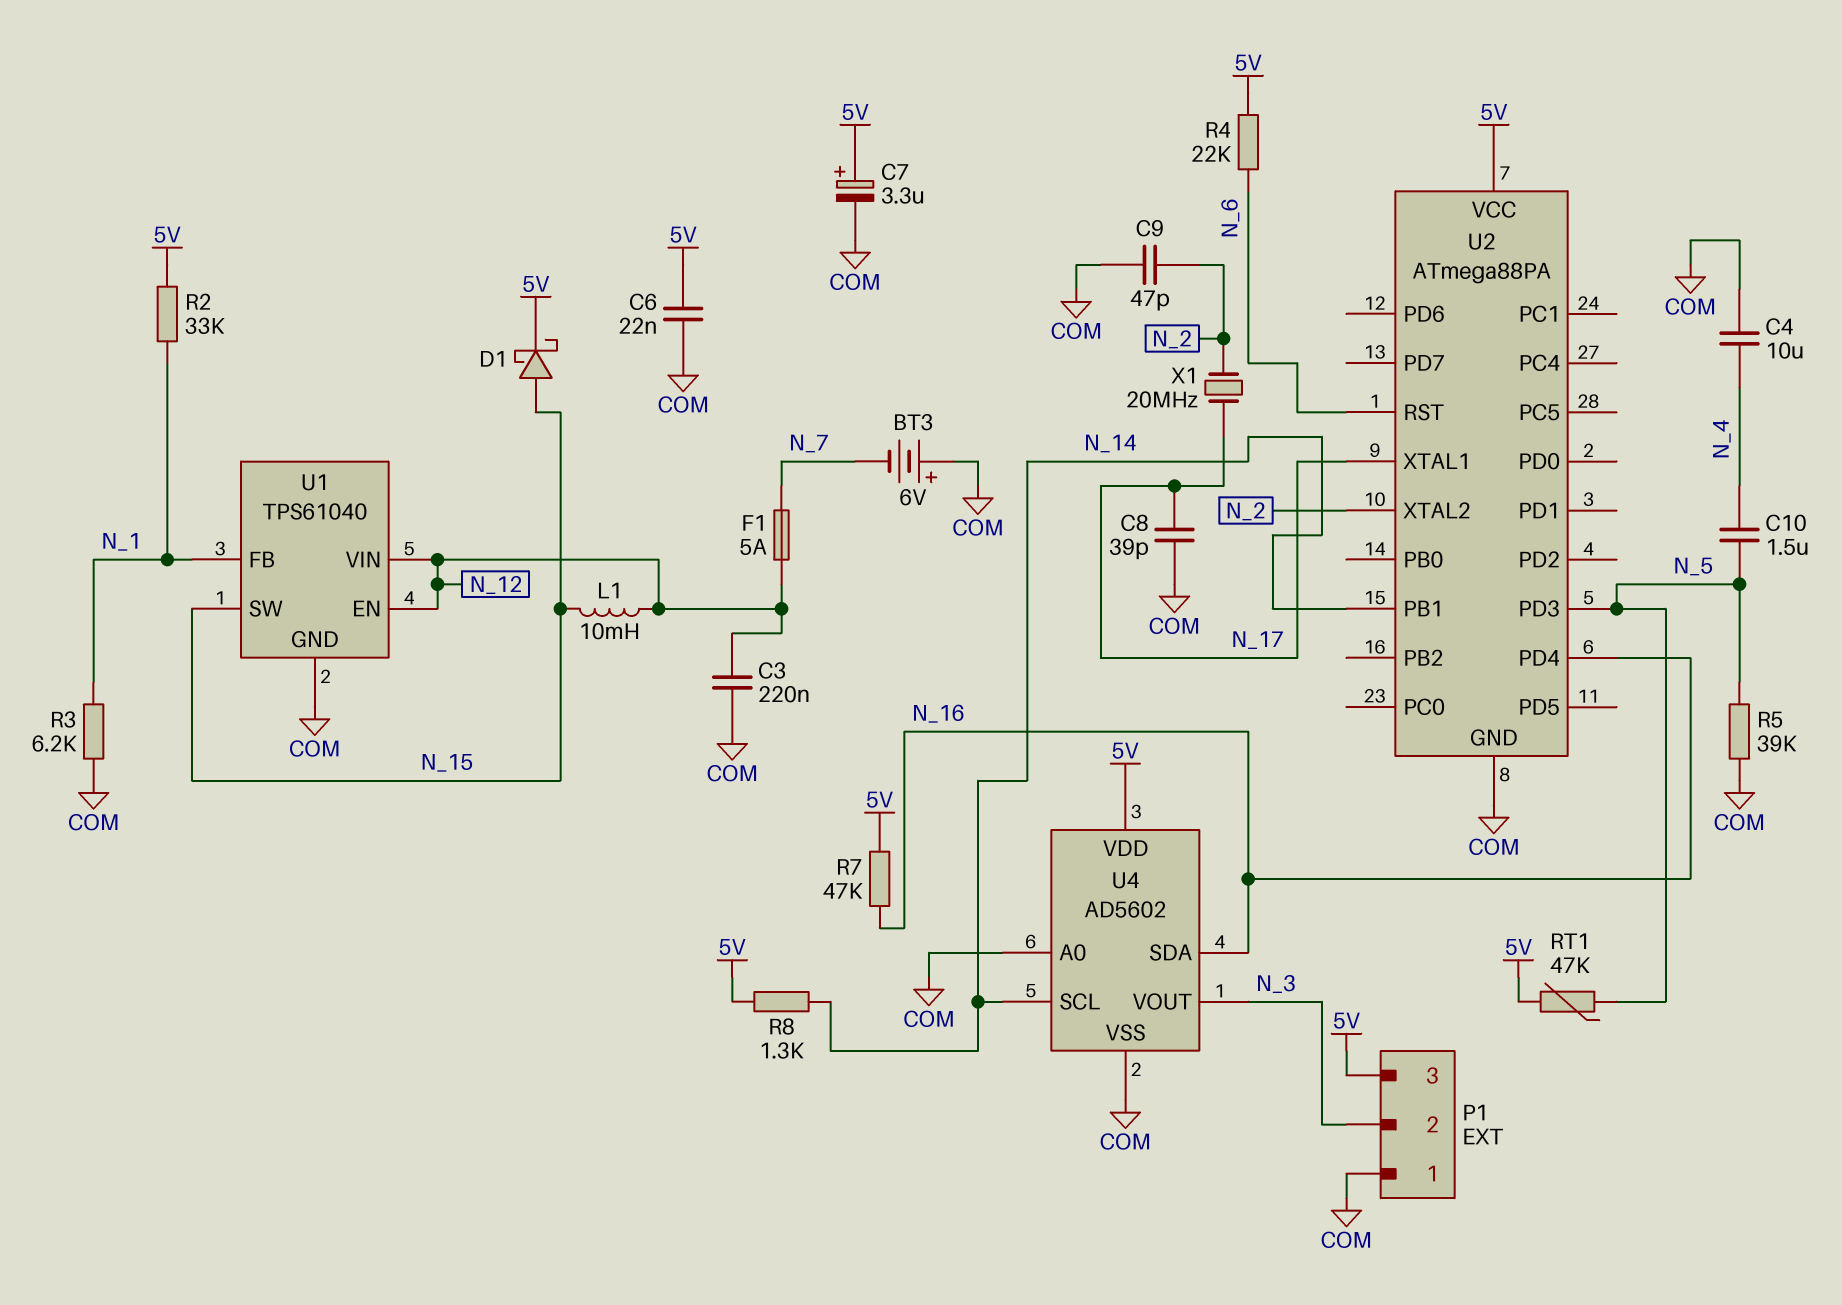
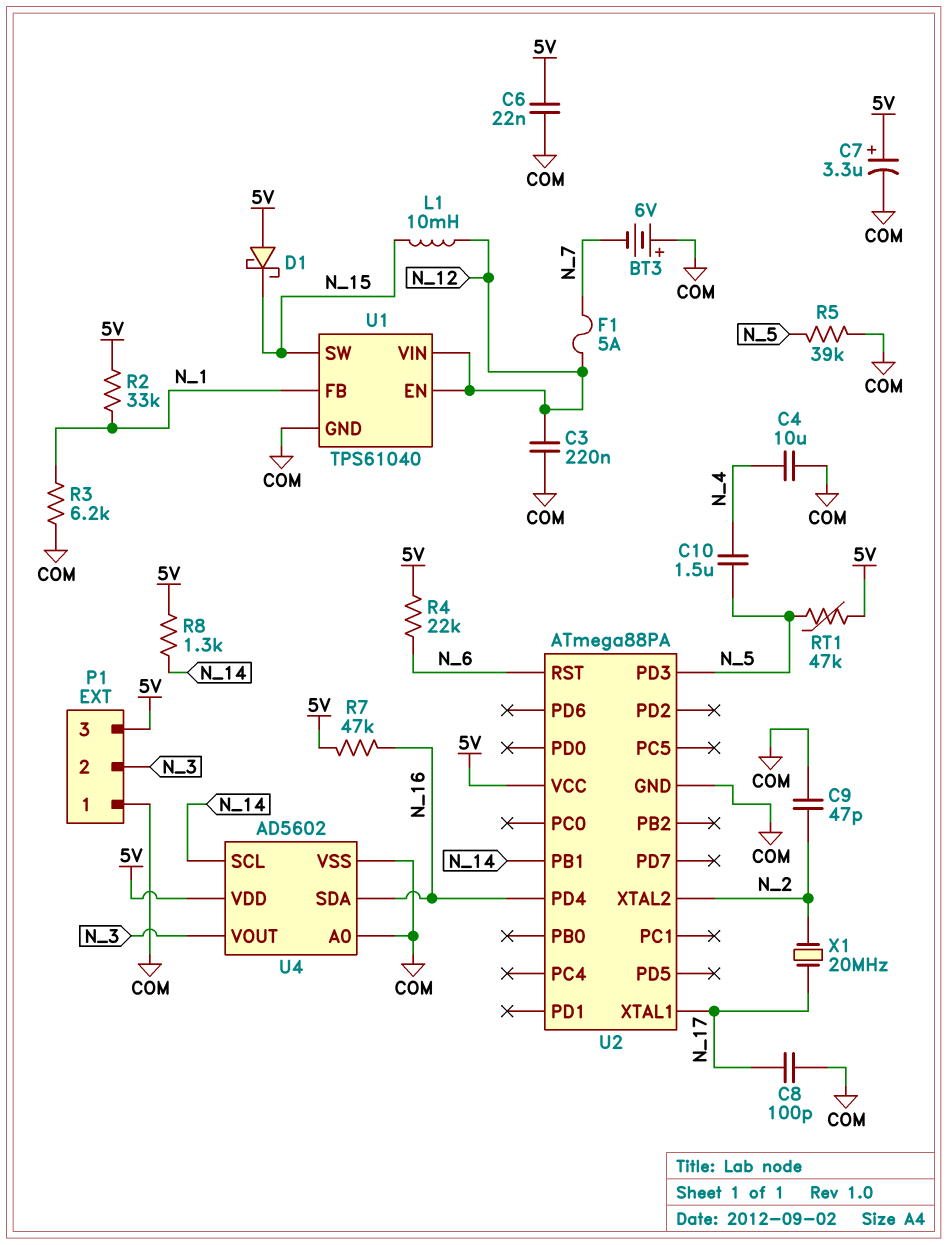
C8: 39pF (COM, N_17) -> 100pF (COM, N_17)
D1: schottky (A N_15, K 5V) -> schottky (A 5V, K N_15)

